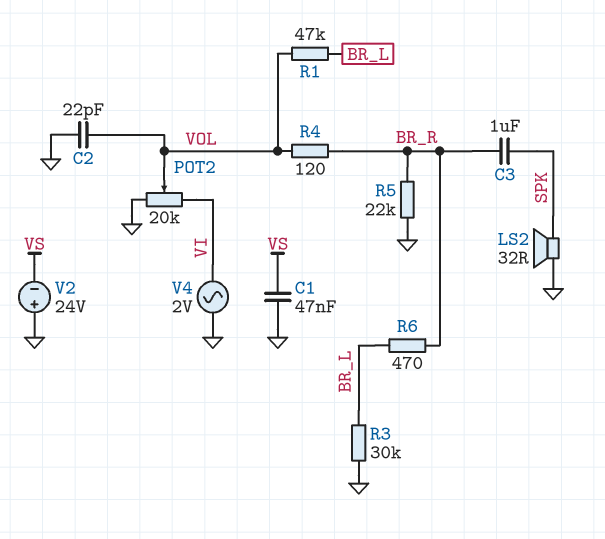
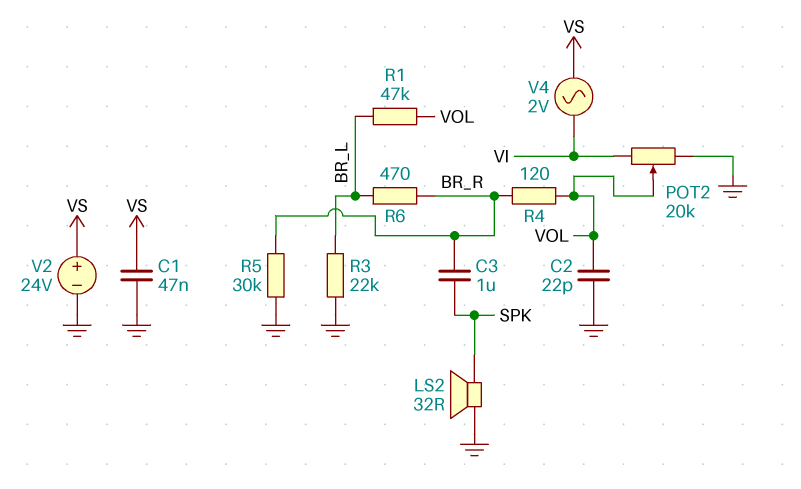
R3: 30k (BR_L, GND) -> 22k (BR_L, GND)
R5: 22k (BR_R, GND) -> 30k (BR_R, GND)
V2: 24V (plus GND, minus VS) -> 24V (plus VS, minus GND)
V4: AC 2V (GND, VI) -> AC 2V (VI, VS)

